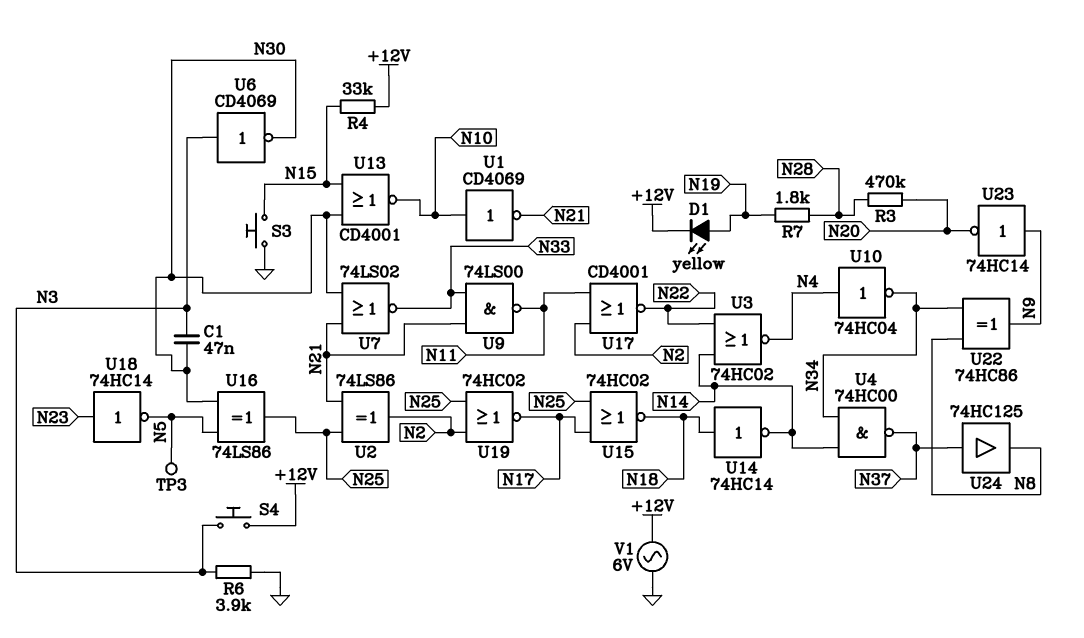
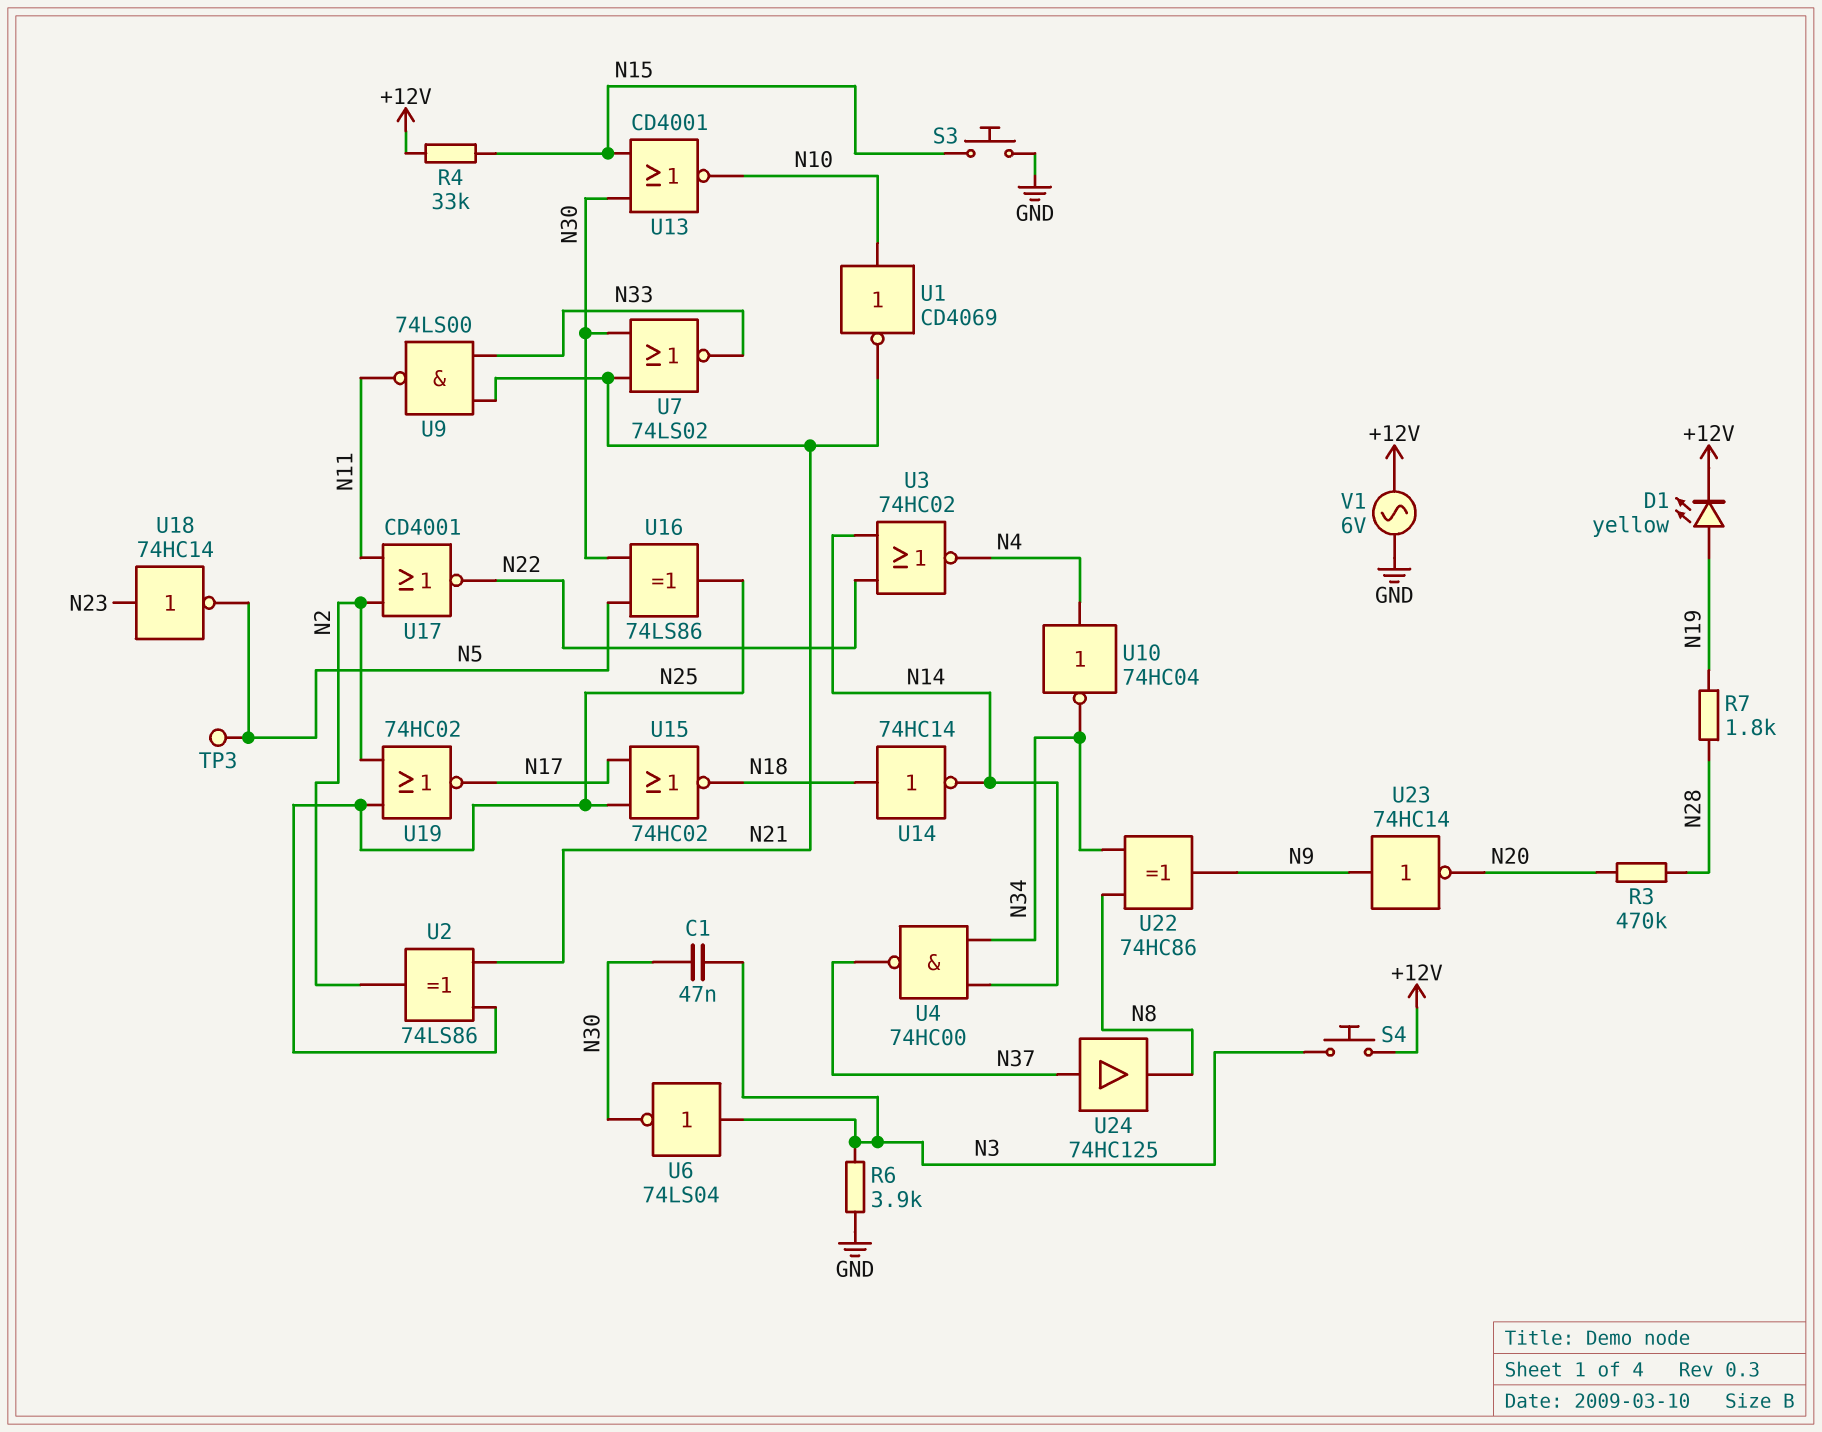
U6: NOT CD4069 (in N3, out N30) -> NOT 74LS04 (in N3, out N30)

